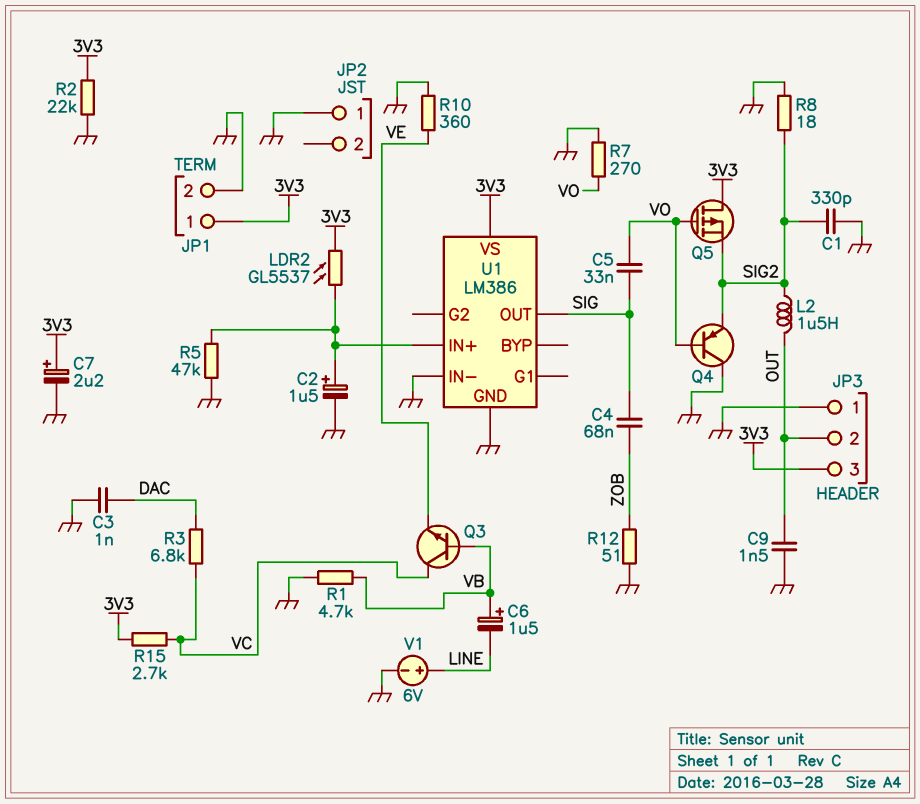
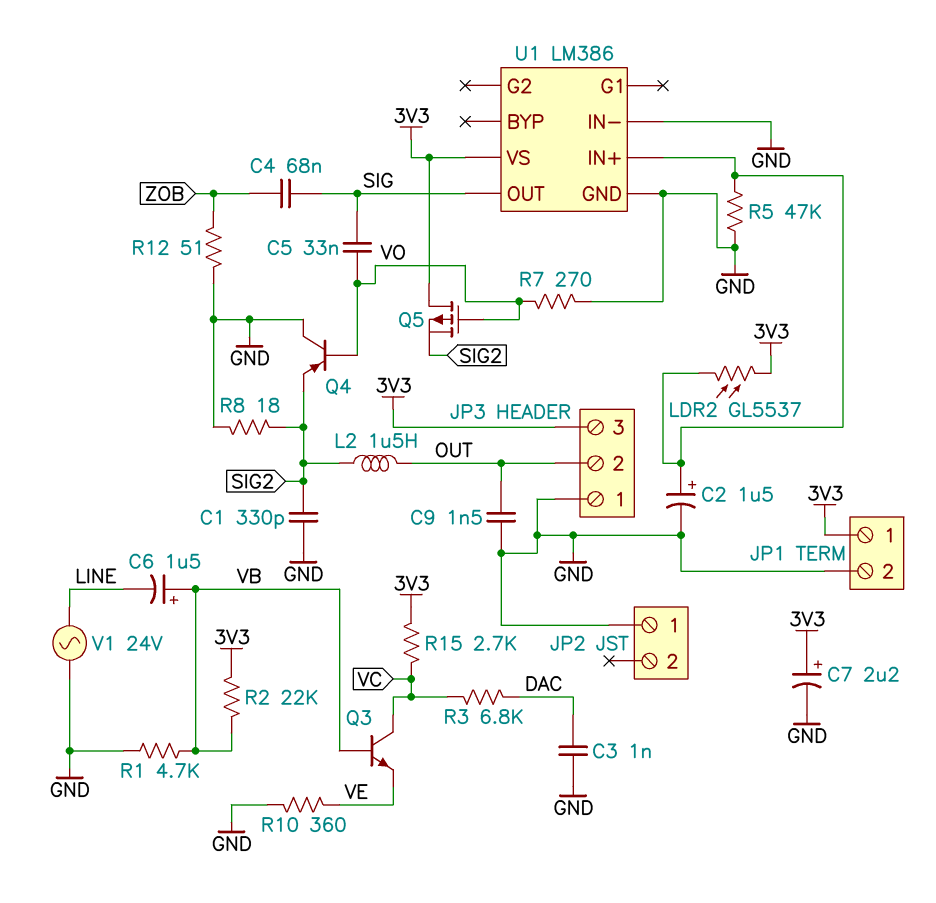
R2: 22k (3V3, GND) -> 22k (3V3, VB)
V1: 6V (plus LINE, minus GND) -> AC 24V (GND, LINE)

